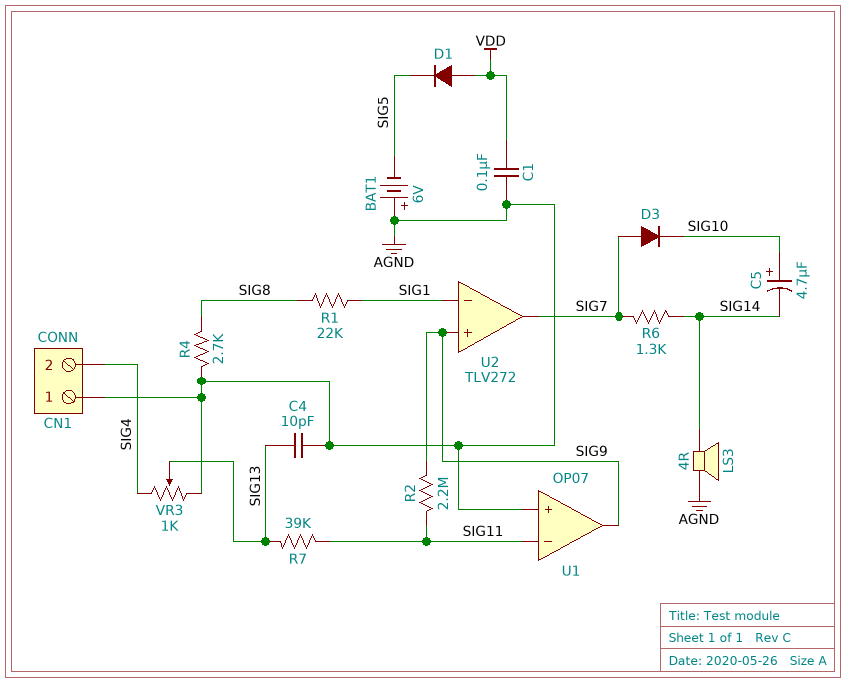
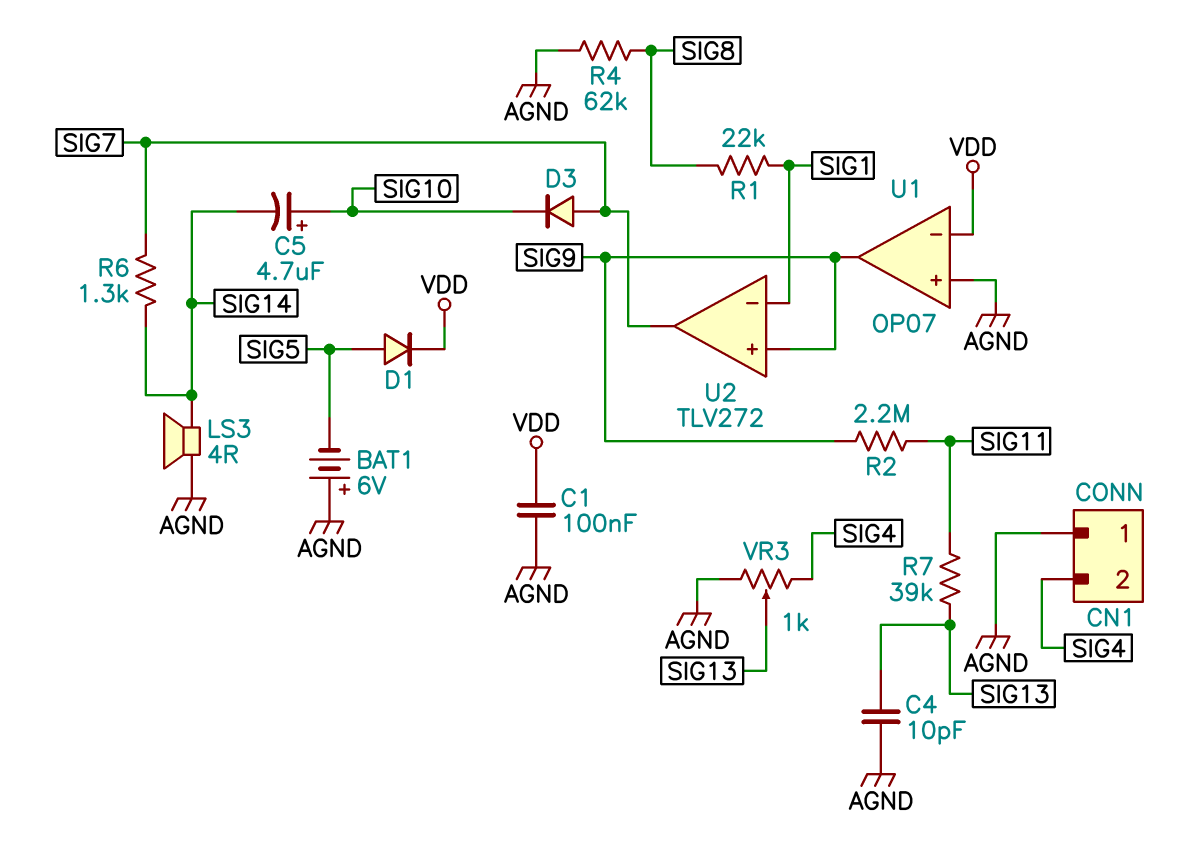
D1: diode (A VDD, K SIG5) -> diode (A SIG5, K VDD)
R4: 2.7k (AGND, SIG8) -> 62k (AGND, SIG8)
U1 pin in-: SIG11 -> VDD

